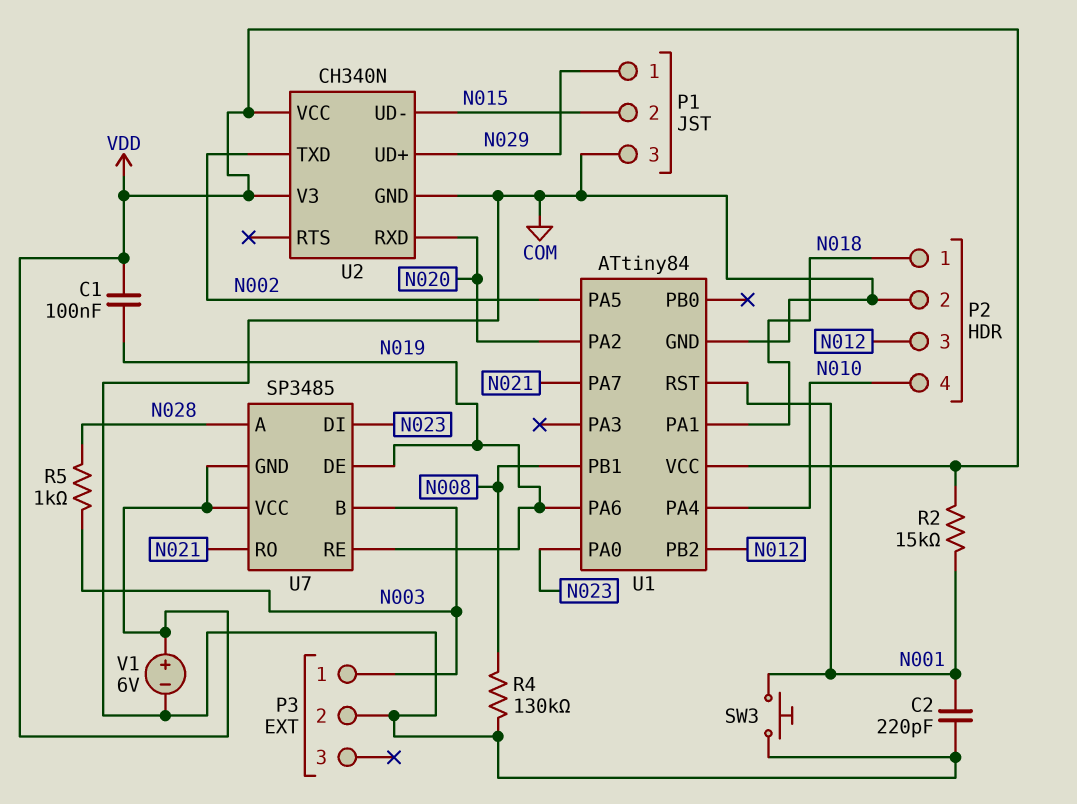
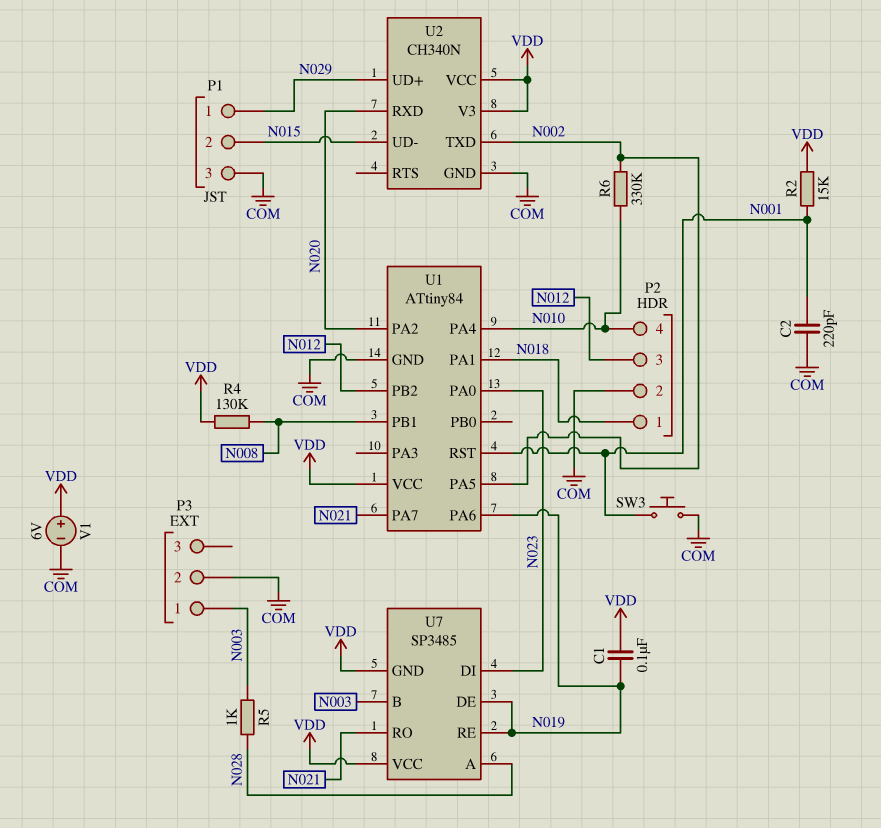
R4: 130k (COM, N008) -> 130k (N008, VDD)
R6: none -> 330k (N002, N010)

